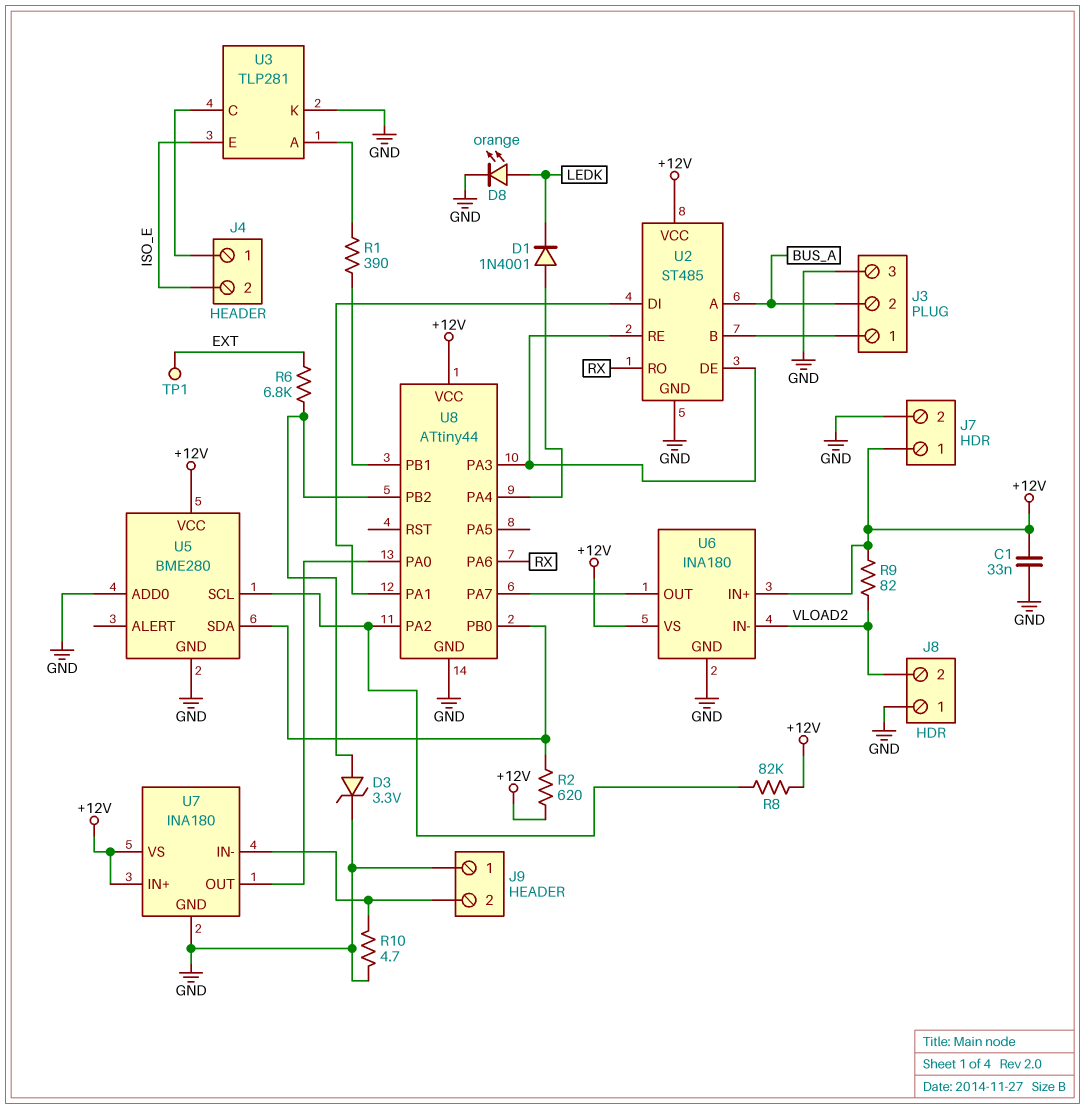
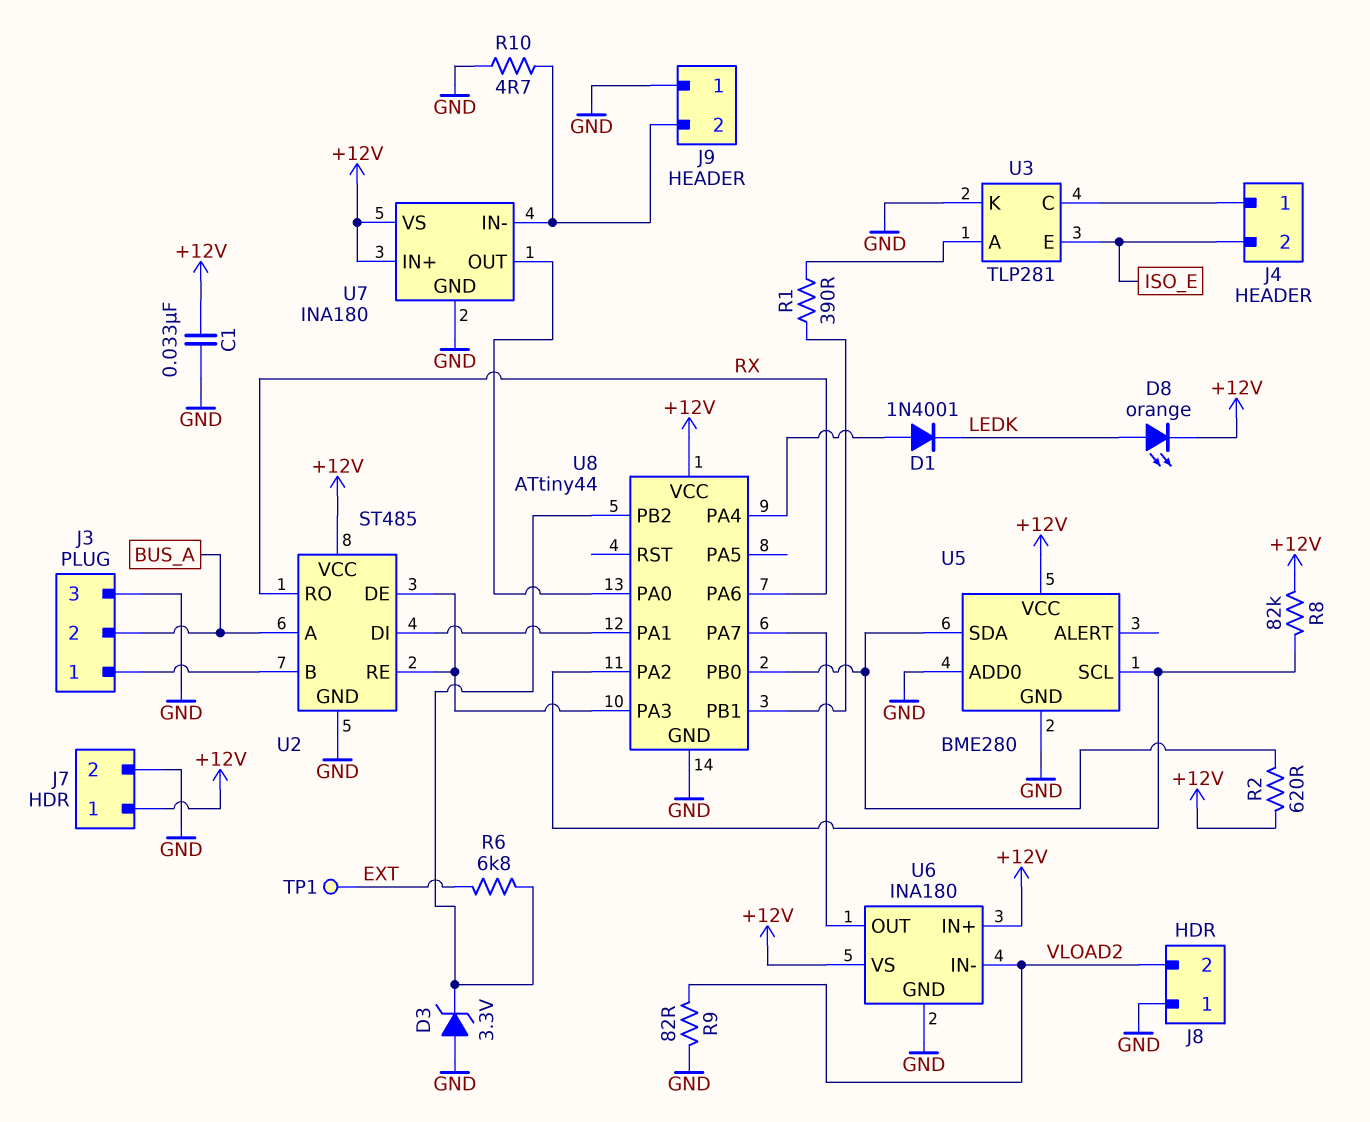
D3: zener 3.3V (A U8/PB2, K GND) -> zener 3.3V (A GND, K U8/PB2)
D8: LED orange (A LEDK, K GND) -> LED orange (A LEDK, K +12V)
R9: 82 (+12V, VLOAD2) -> 82 (GND, VLOAD2)

